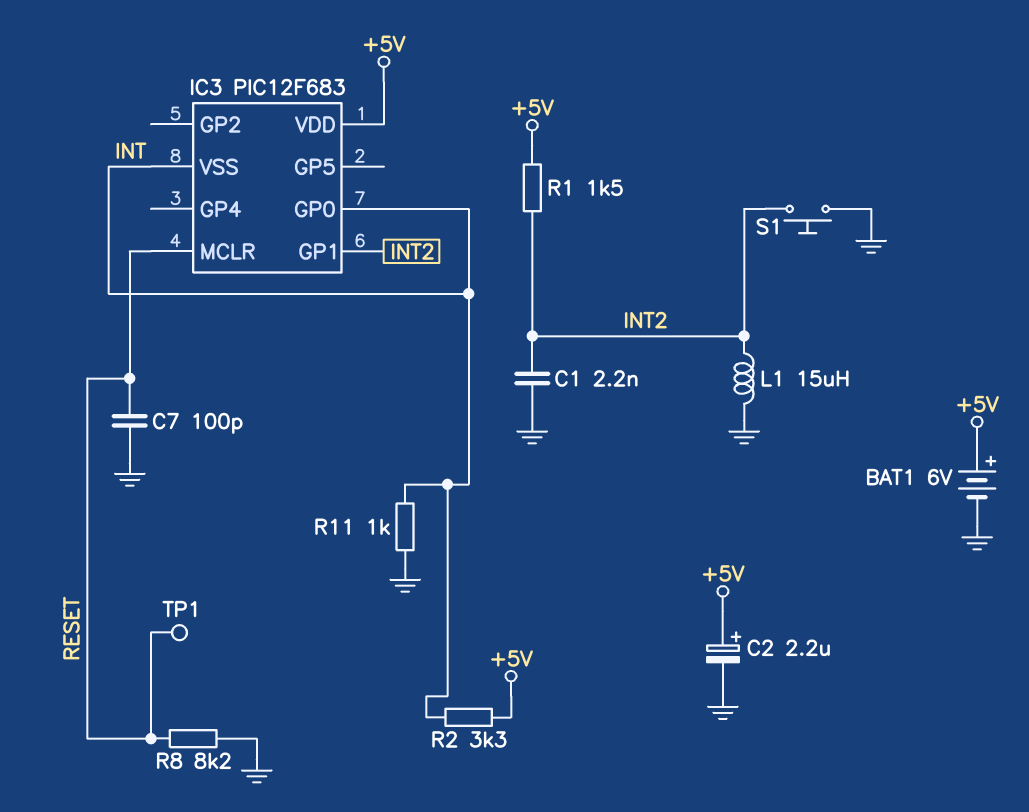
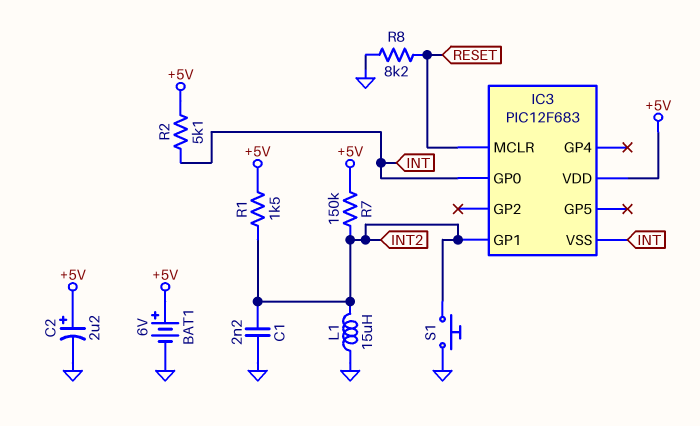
C7: 100pF (GND, RESET) -> none
R2: 3.3k (+5V, INT) -> 5.1k (+5V, INT)
R7: none -> 150k (+5V, INT2)
R11: 1k (GND, INT) -> none
TP1: test point (RESET) -> none

